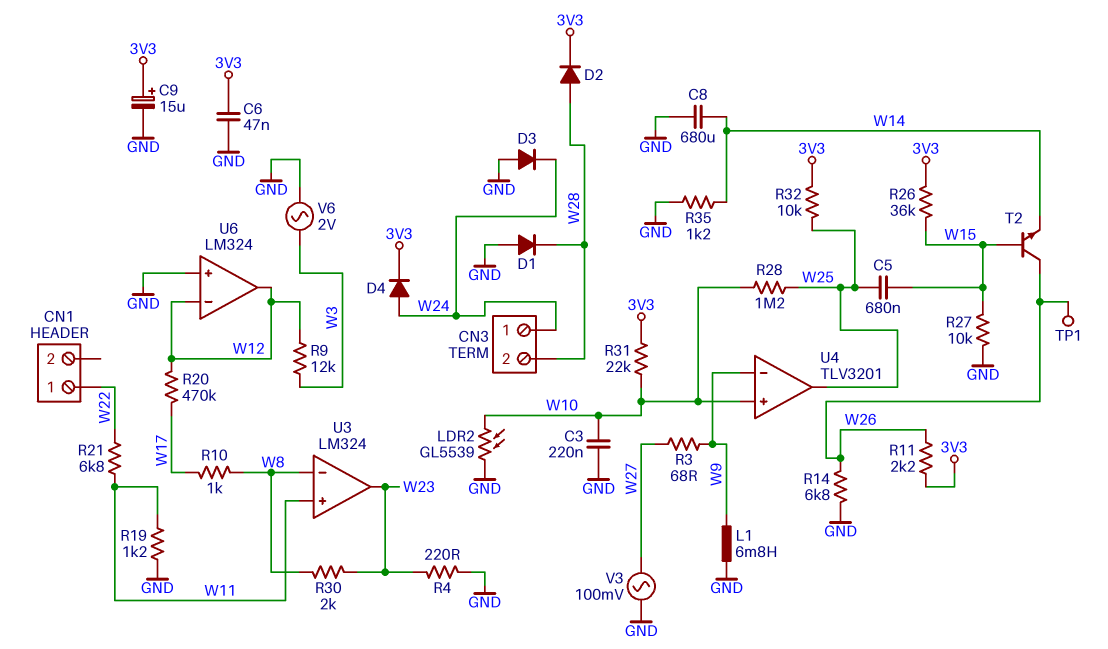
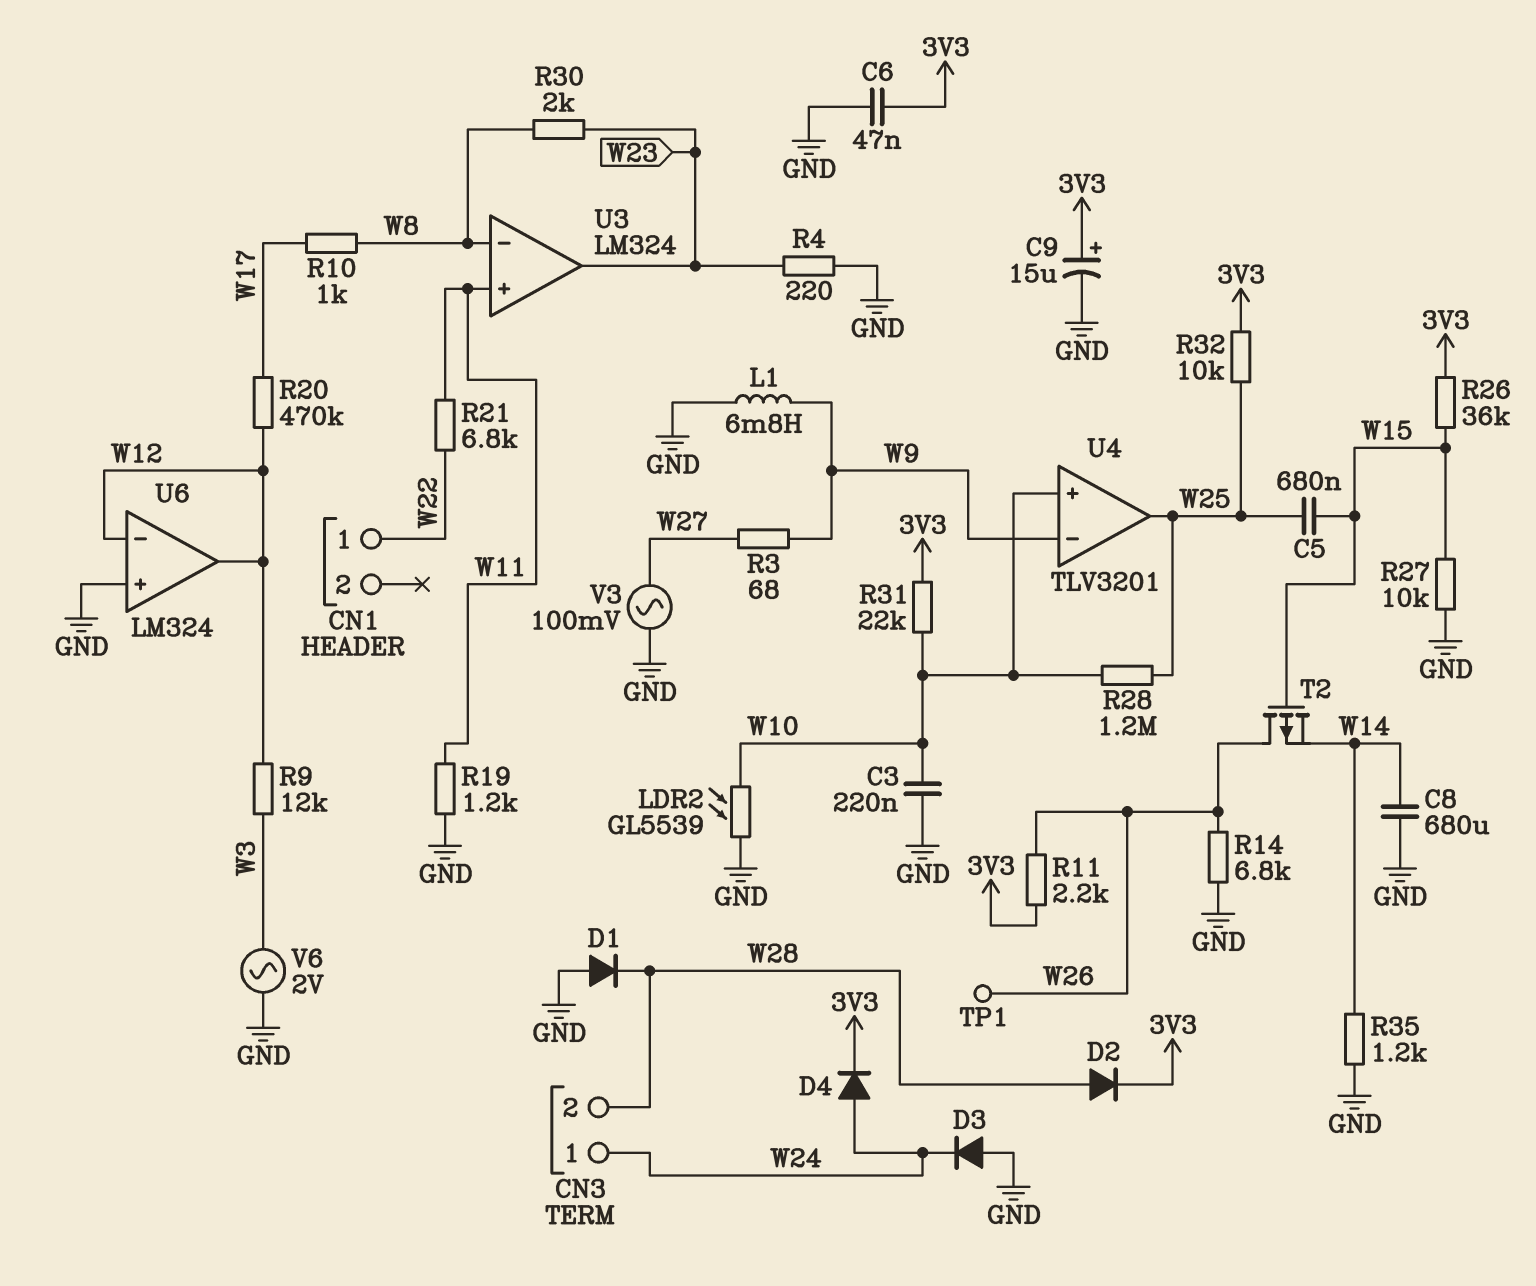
T2: NPN (B W15, C W26, E W14) -> PMOS (G W15, D W26, S W14)

